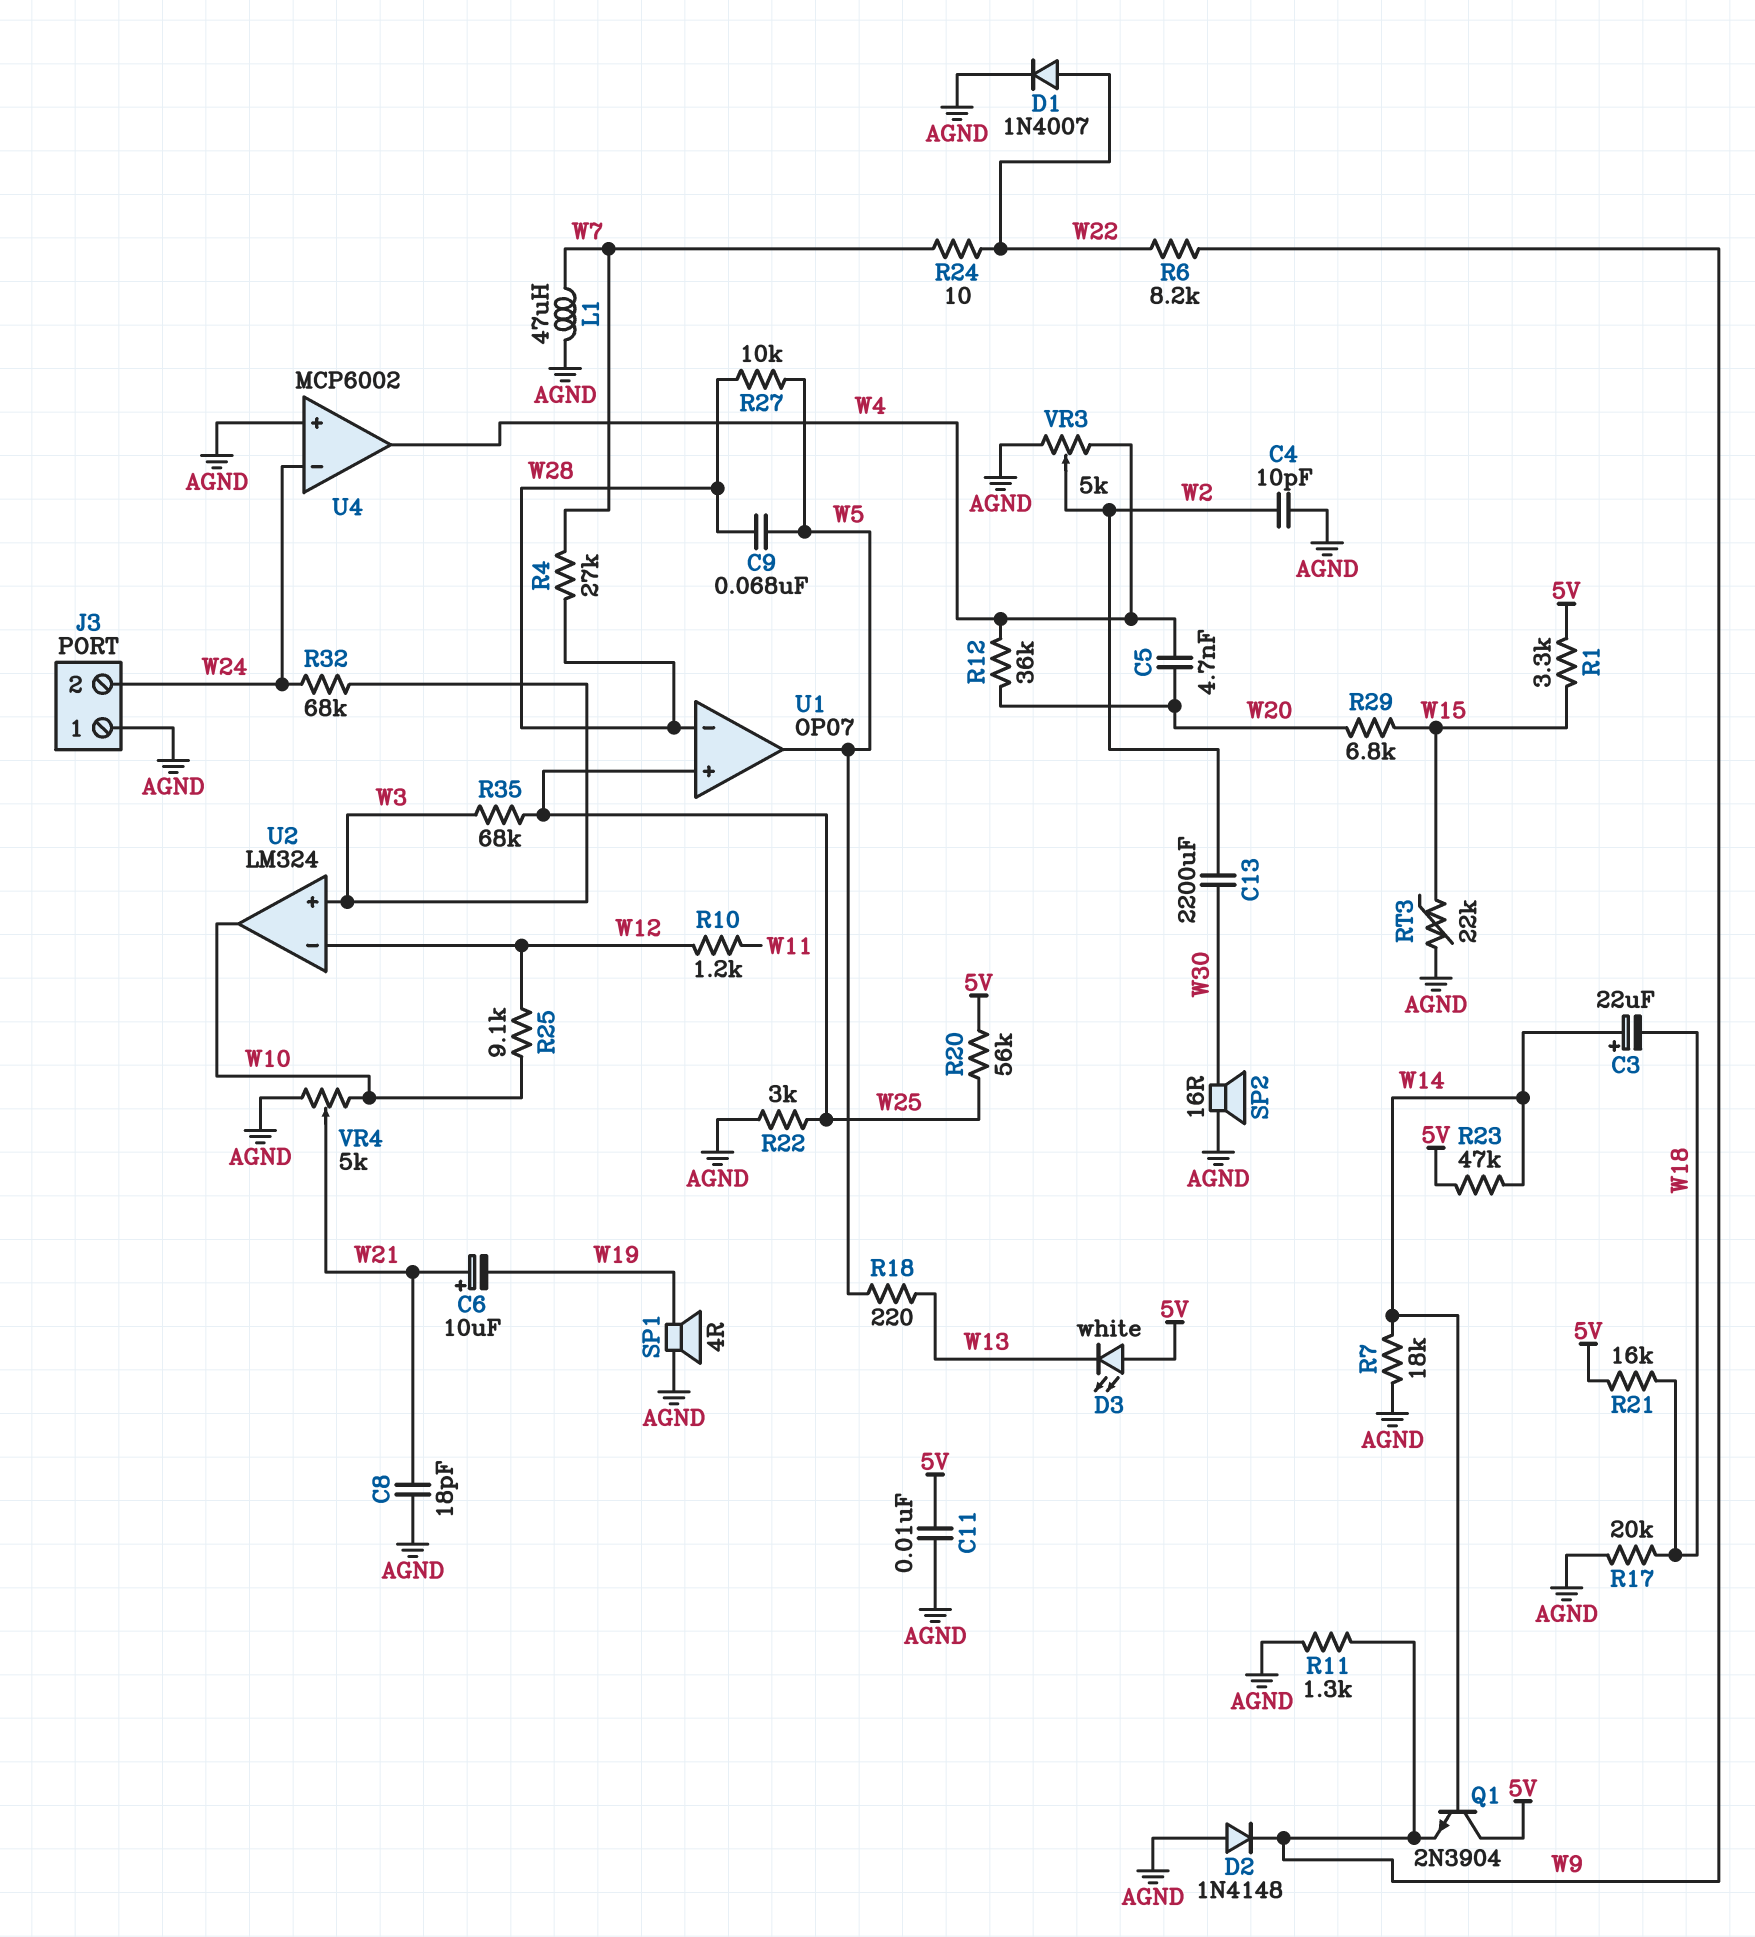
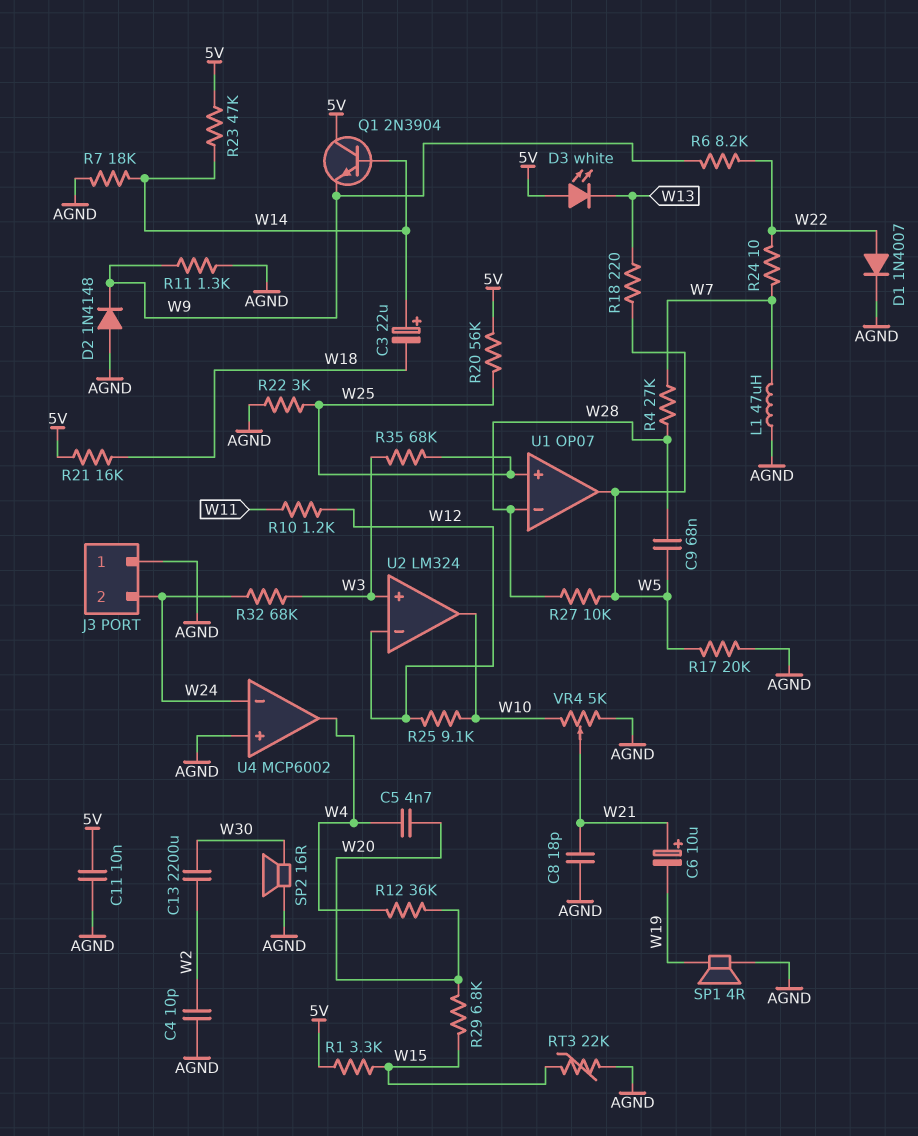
R17: 20k (AGND, W18) -> 20k (AGND, W5)
VR3: 5k (AGND, W4, wiper W2) -> none

